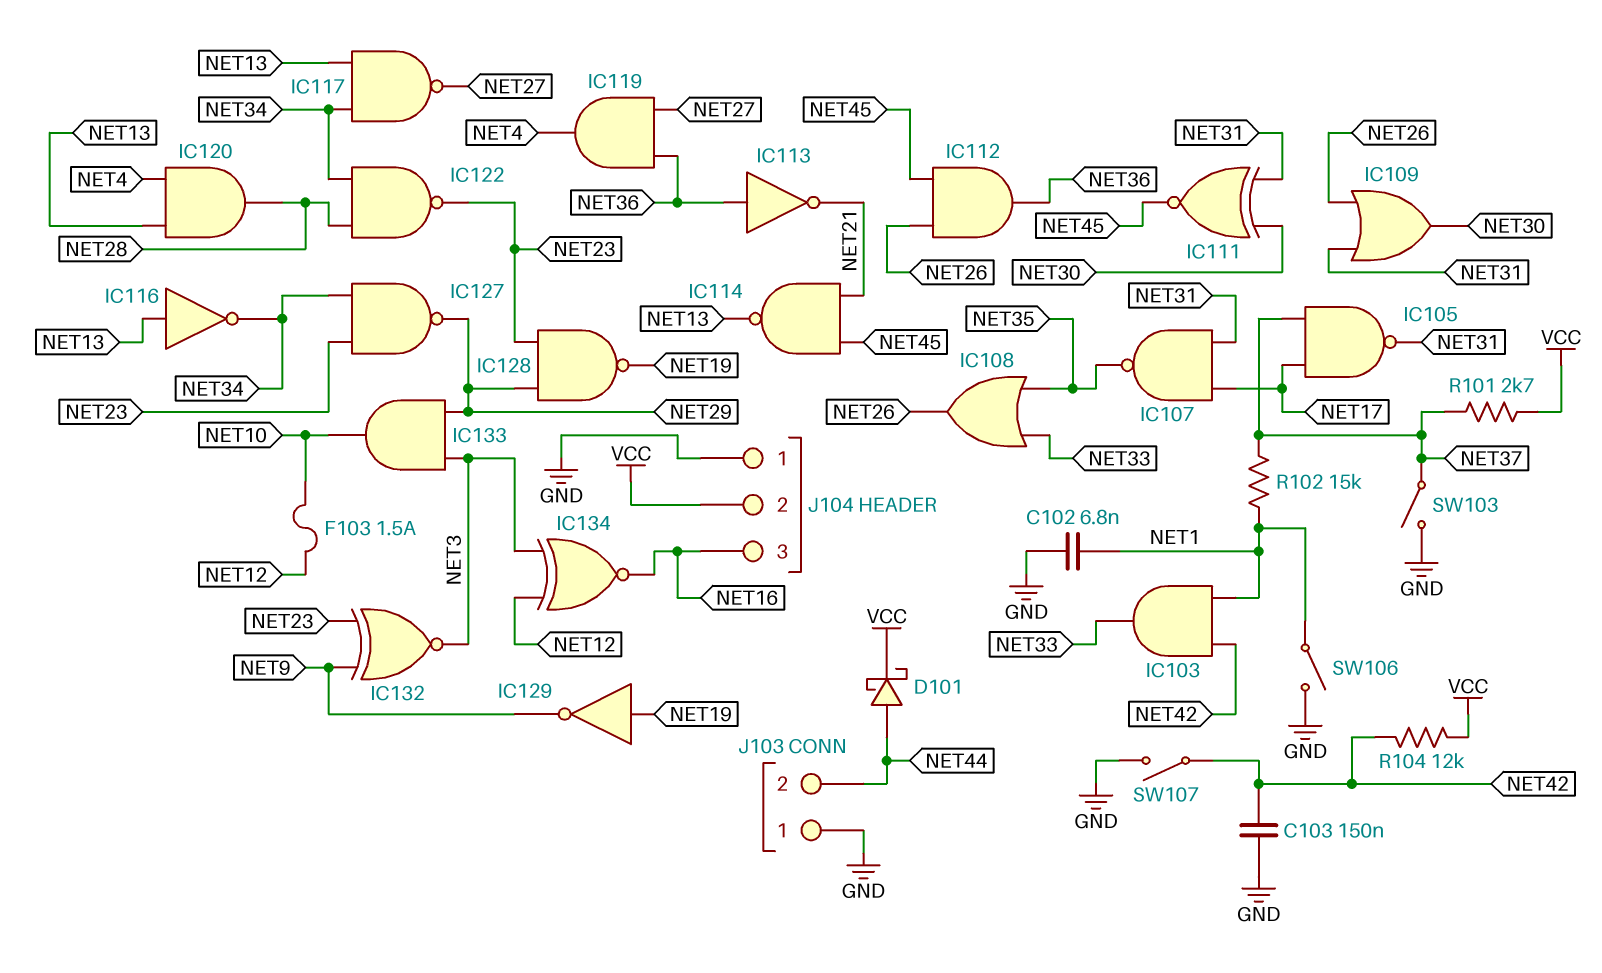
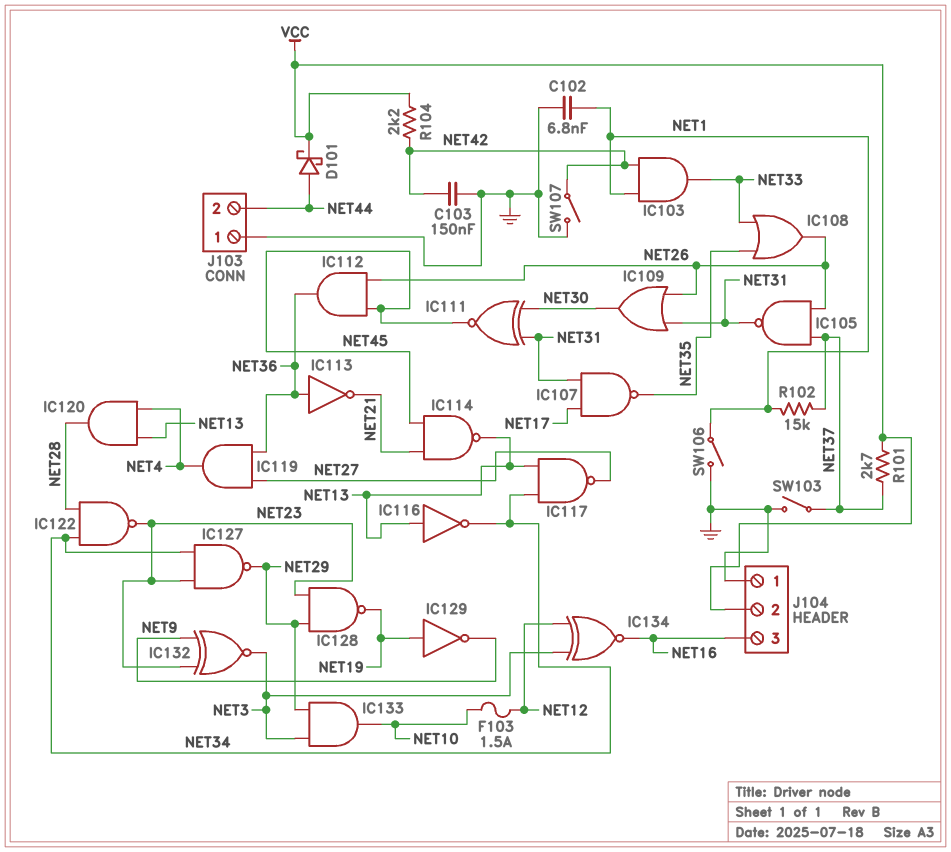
IC105: NAND (in NET17, in NET37, out NET31) -> NAND (in NET26, in NET37, out NET31)
R104: 12k (NET42, VCC) -> 2.2k (NET42, VCC)

